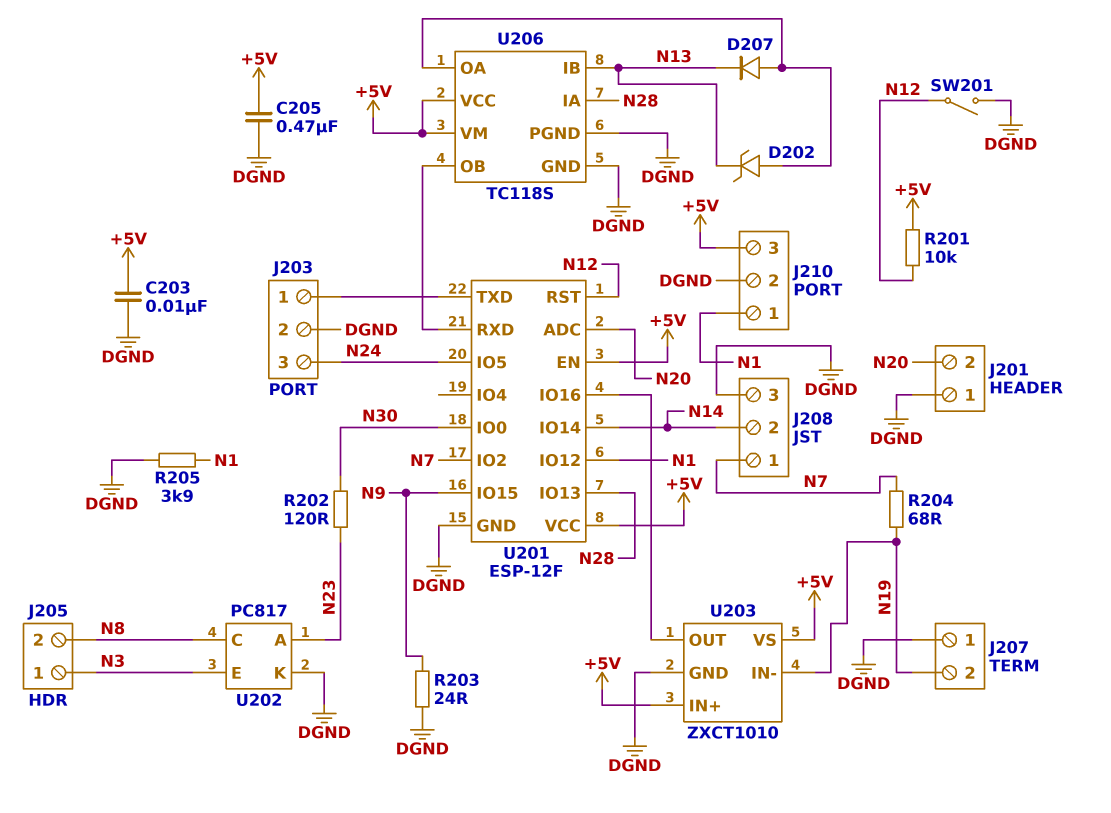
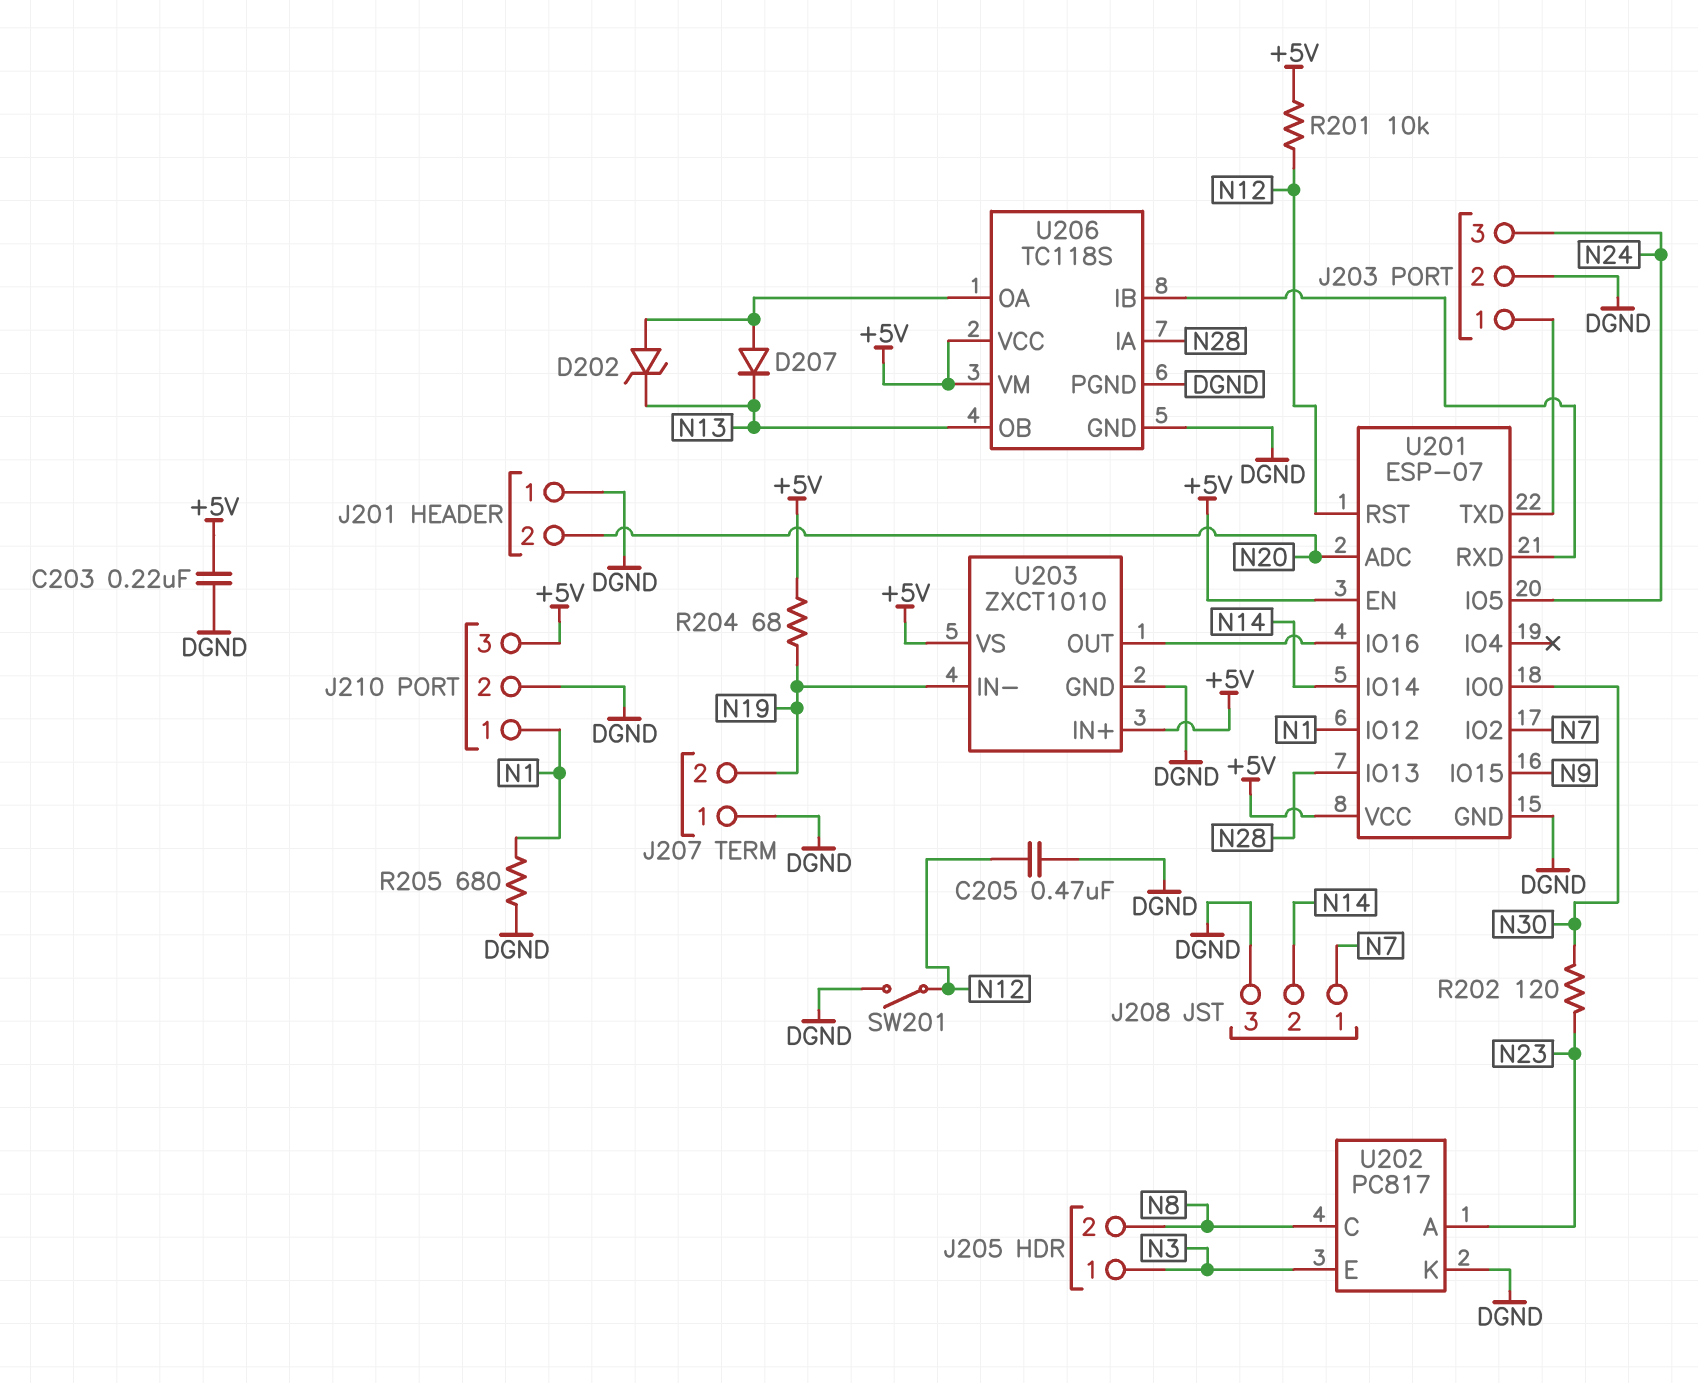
C203: 10nF (+5V, DGND) -> 220nF (+5V, DGND)
C205: 470nF (+5V, DGND) -> 470nF (DGND, N12)
R203: 24 (DGND, N9) -> none
R204: 68 (N7, N19) -> 68 (+5V, N19)
R205: 3.9k (DGND, N1) -> 680 (DGND, N1)
U201: ESP-12F -> ESP-07
U206 pin IB: N13 -> U201/RXD
U206 pin OB: U201/RXD -> N13

